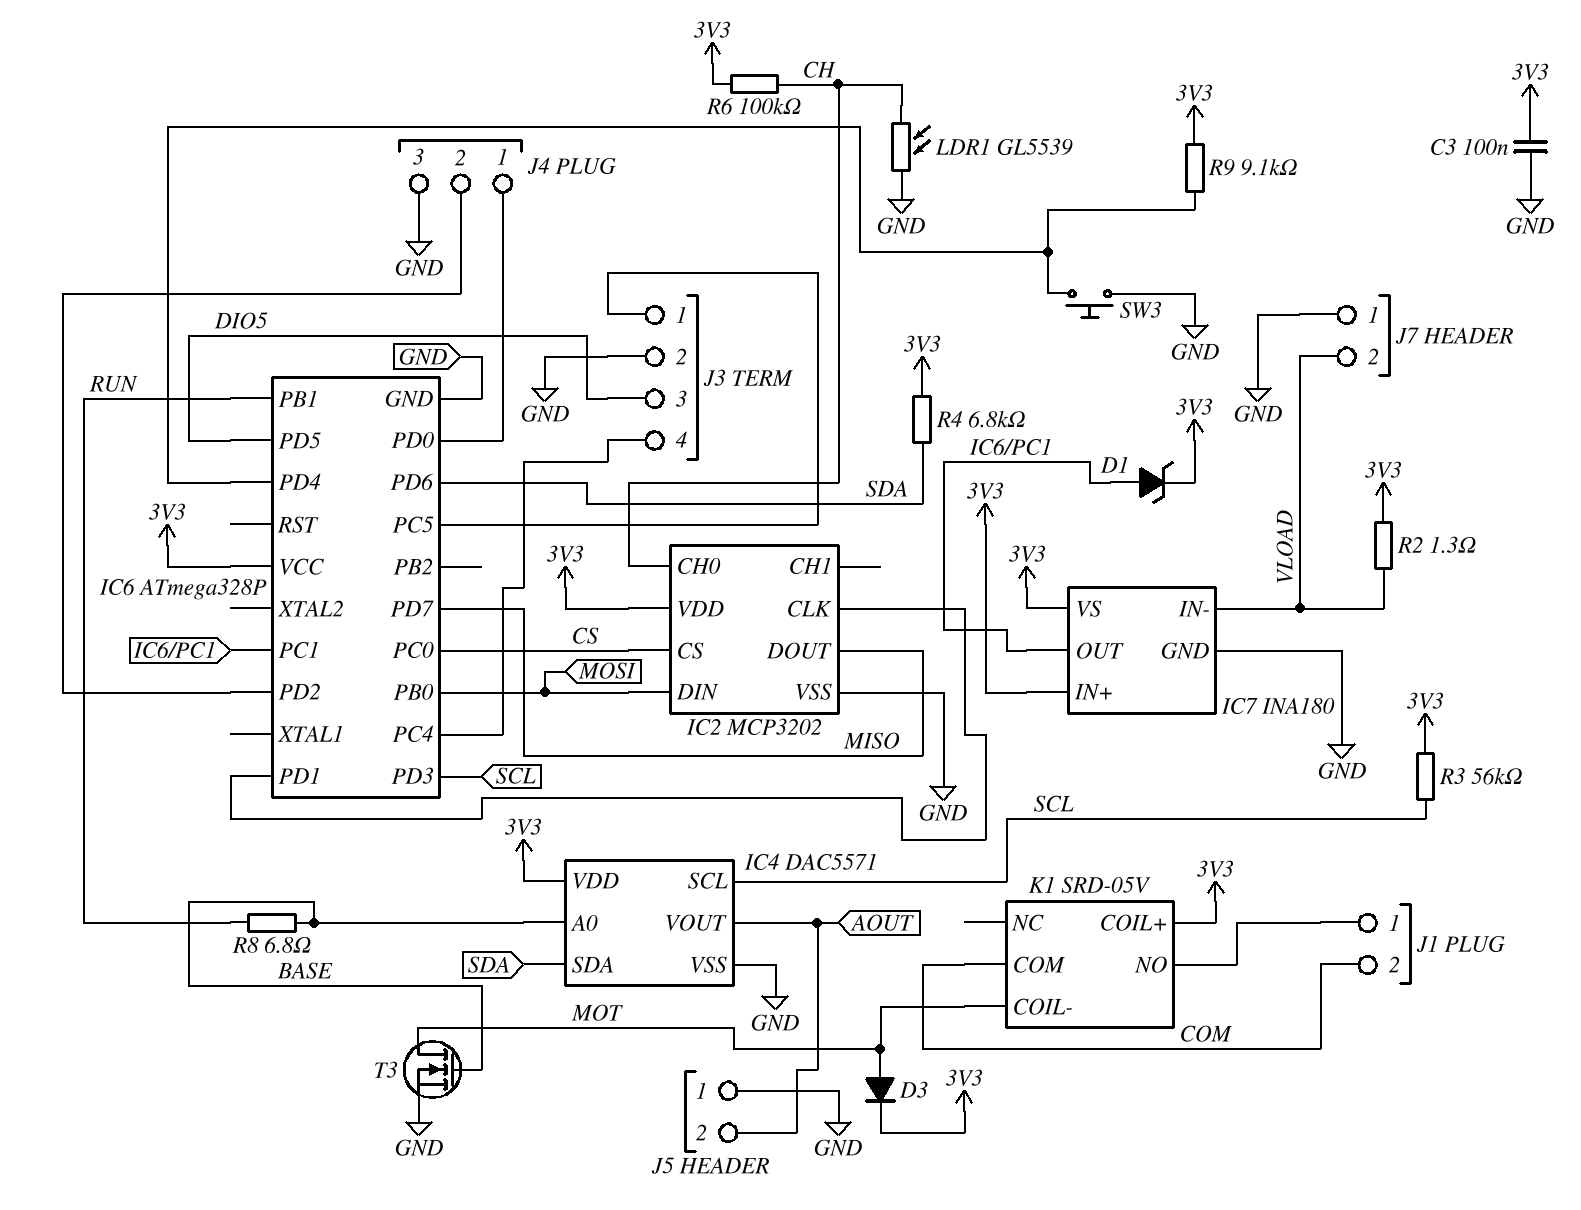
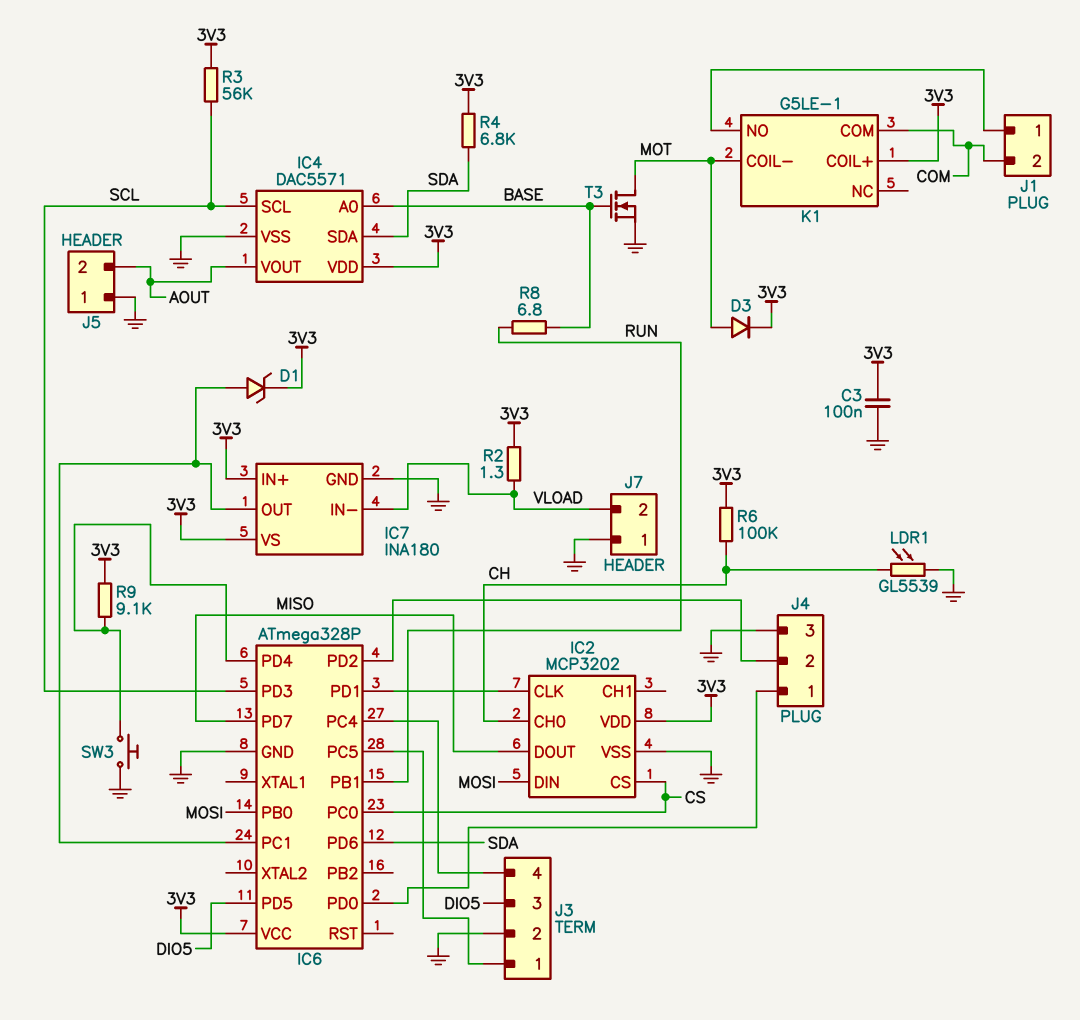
K1: SRD-05V -> G5LE-1

